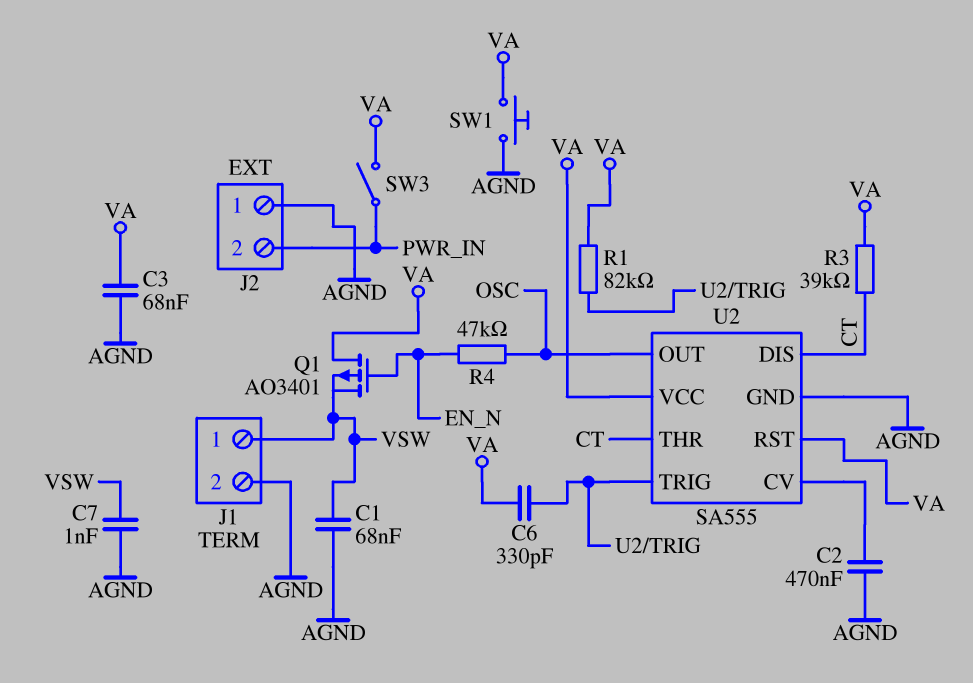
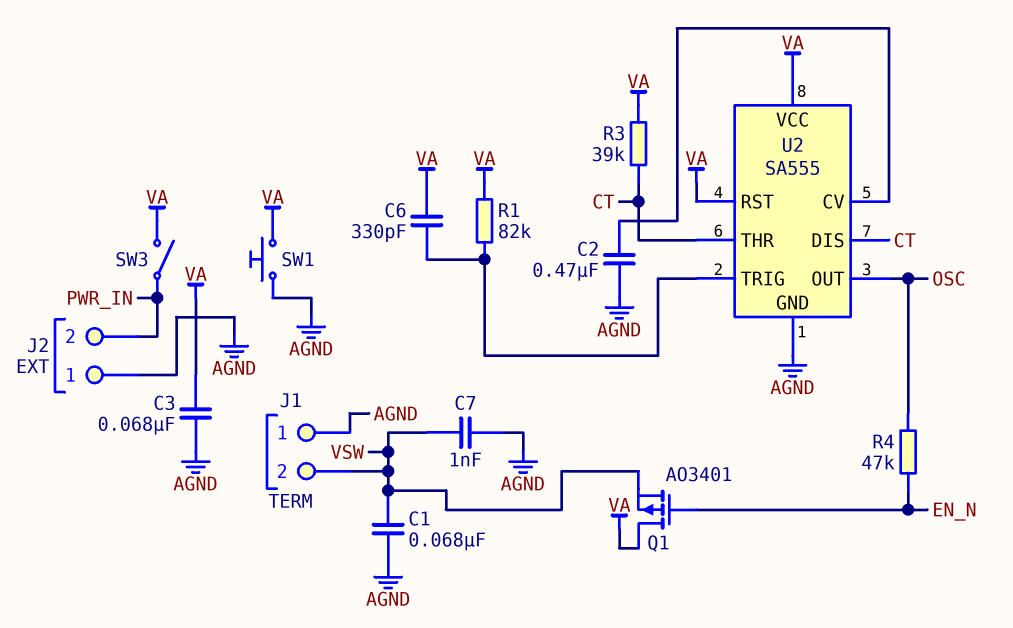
J1 pin 1: VSW -> AGND
J1 pin 2: AGND -> VSW

